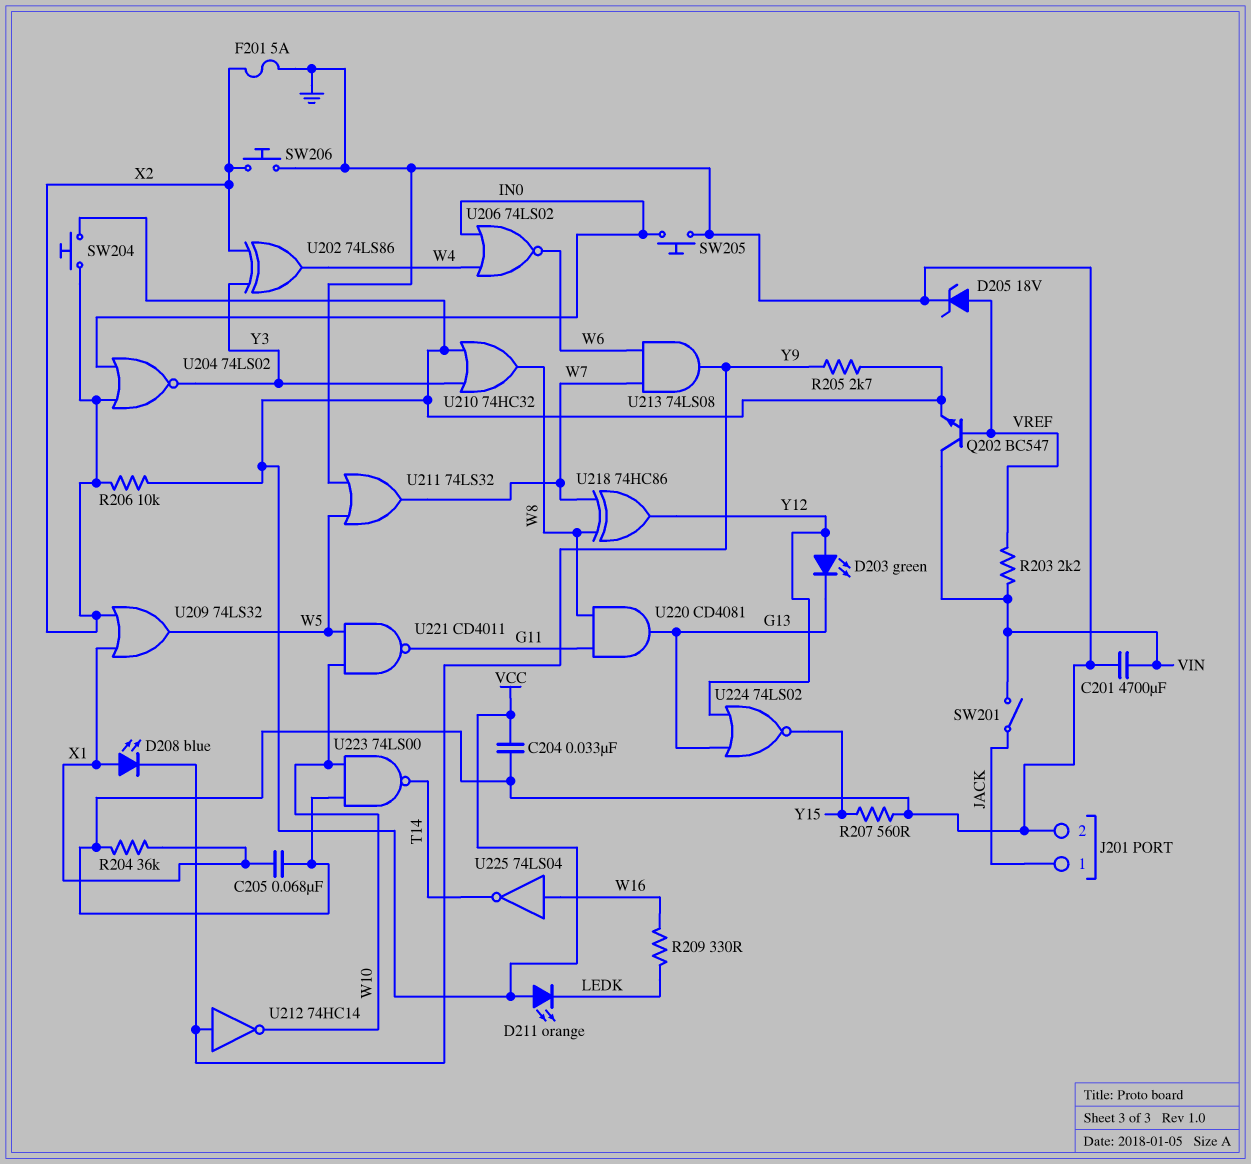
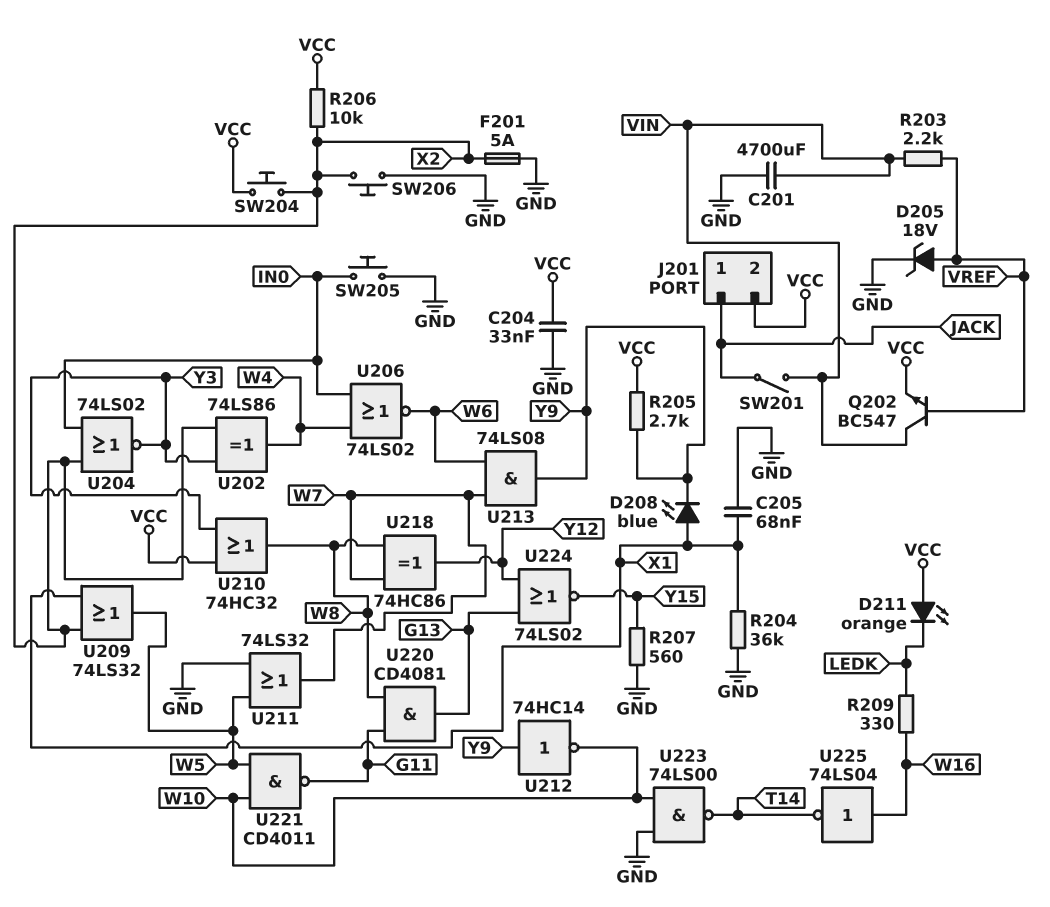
D203: LED green (A Y12, K G13) -> none
J201 pin 2: GND -> VCC

